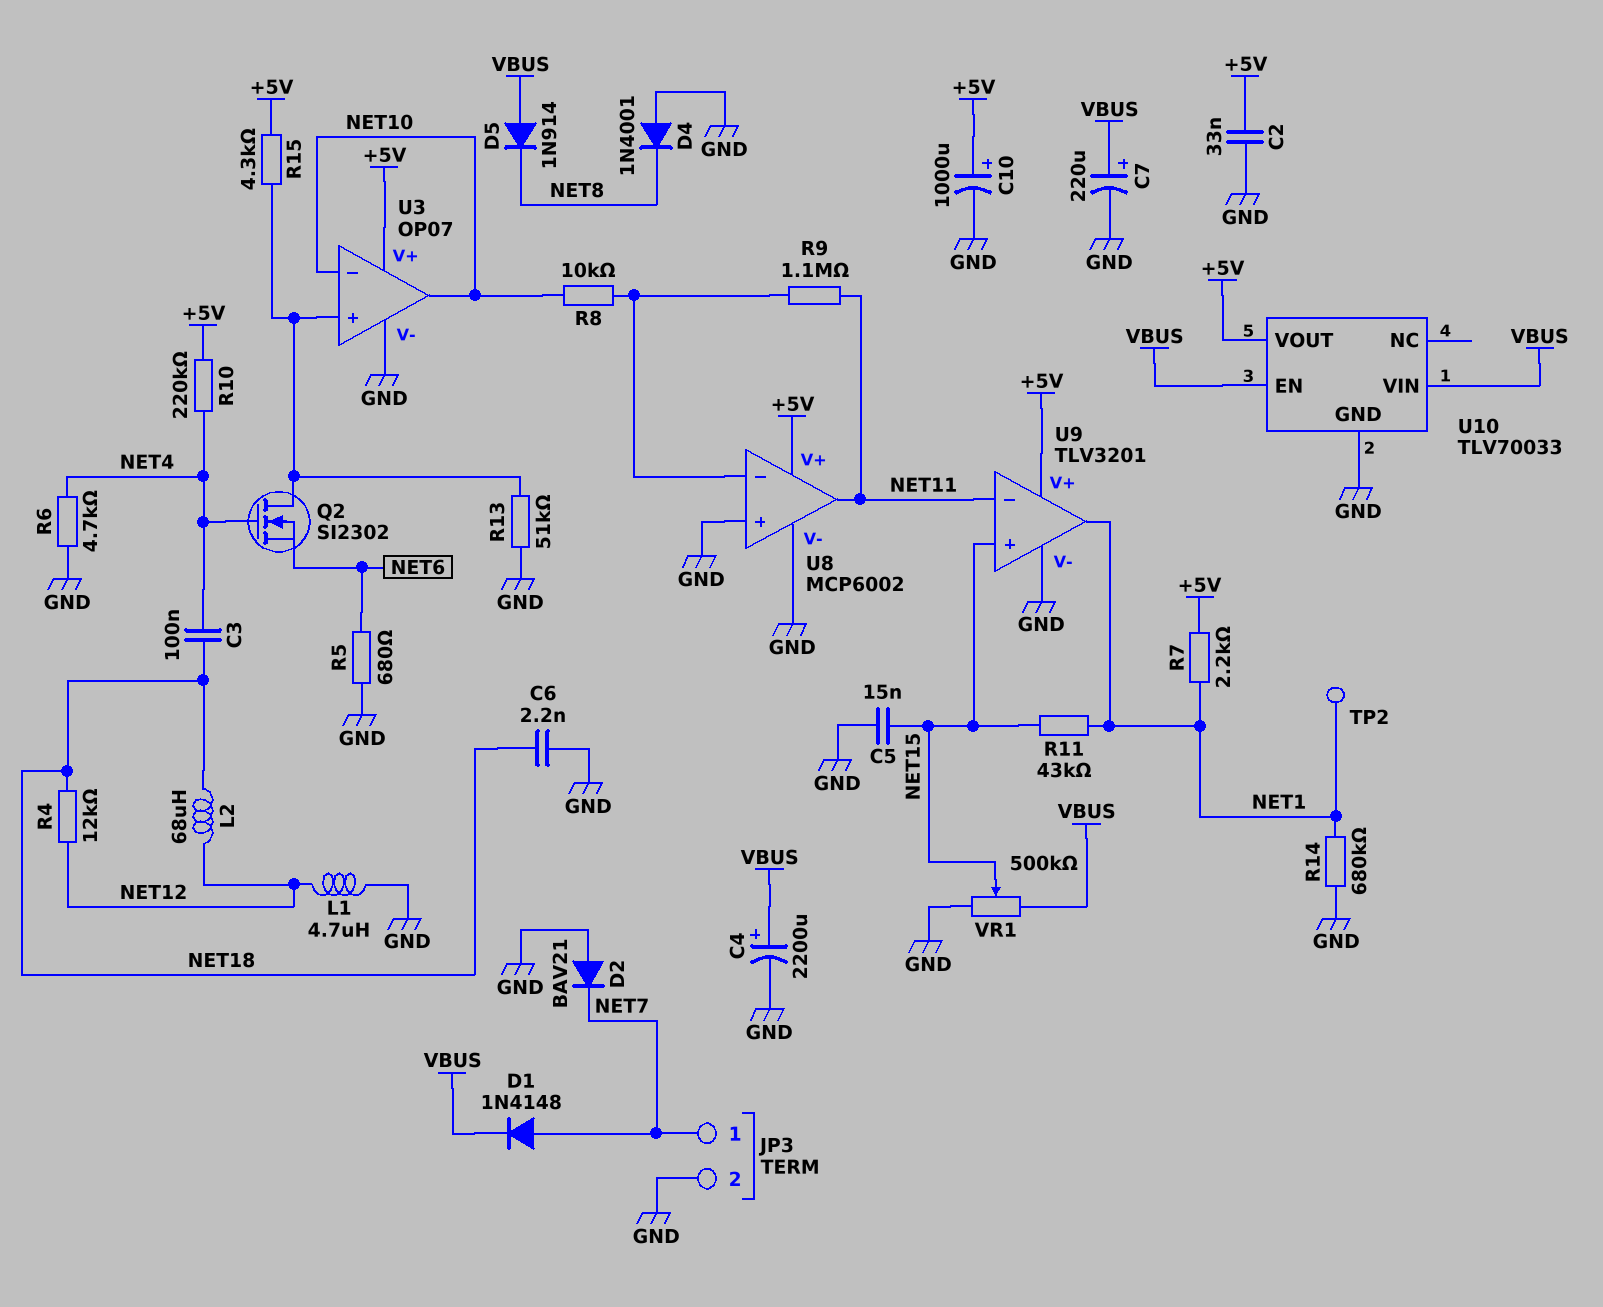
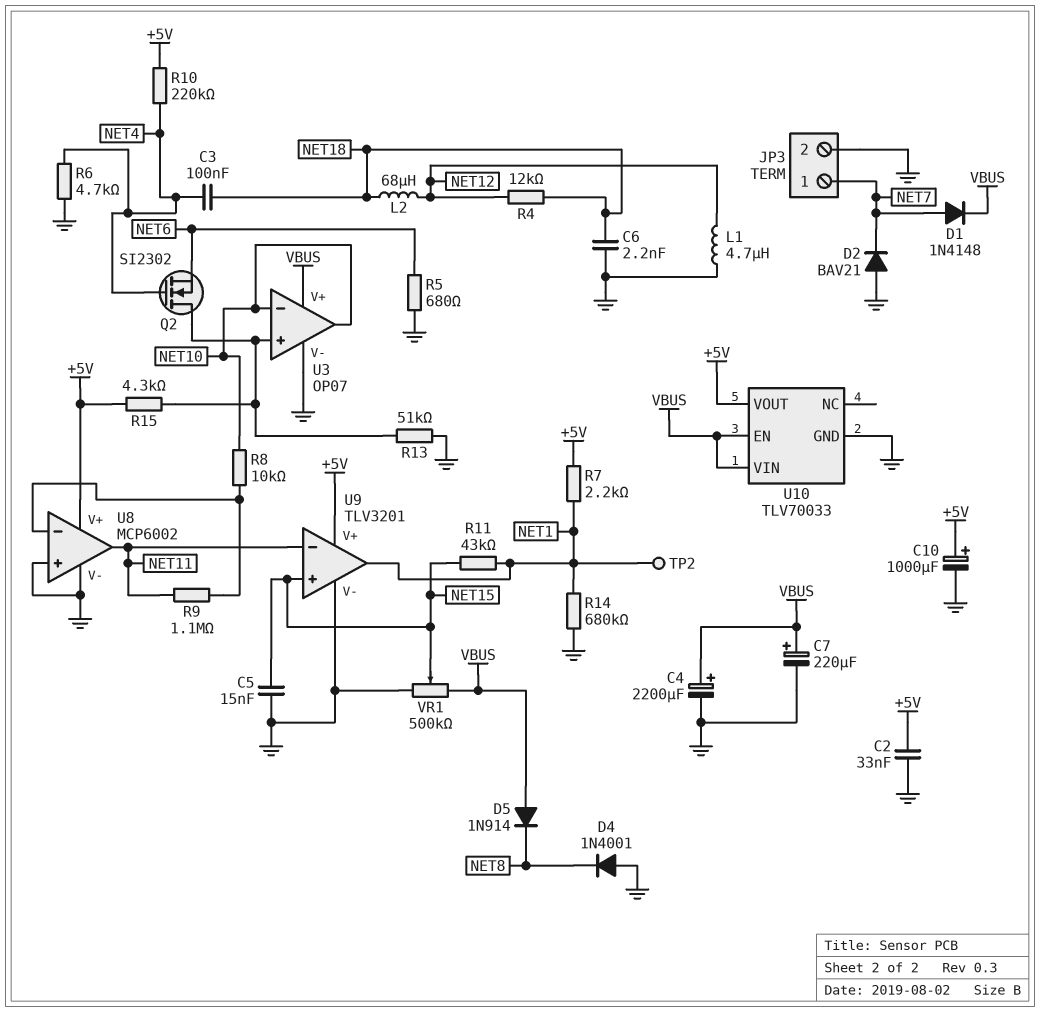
U3 pin V+: +5V -> VBUS

